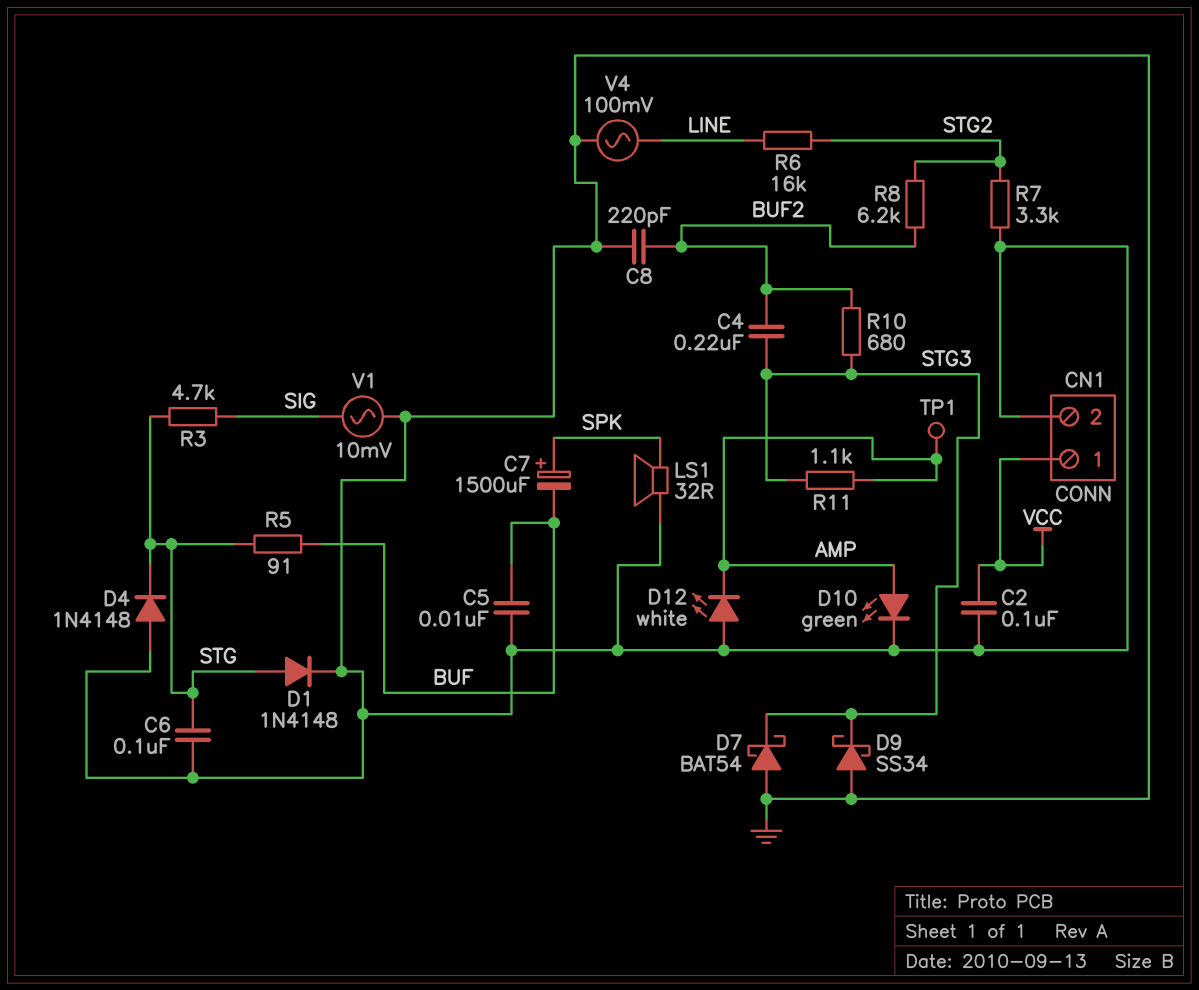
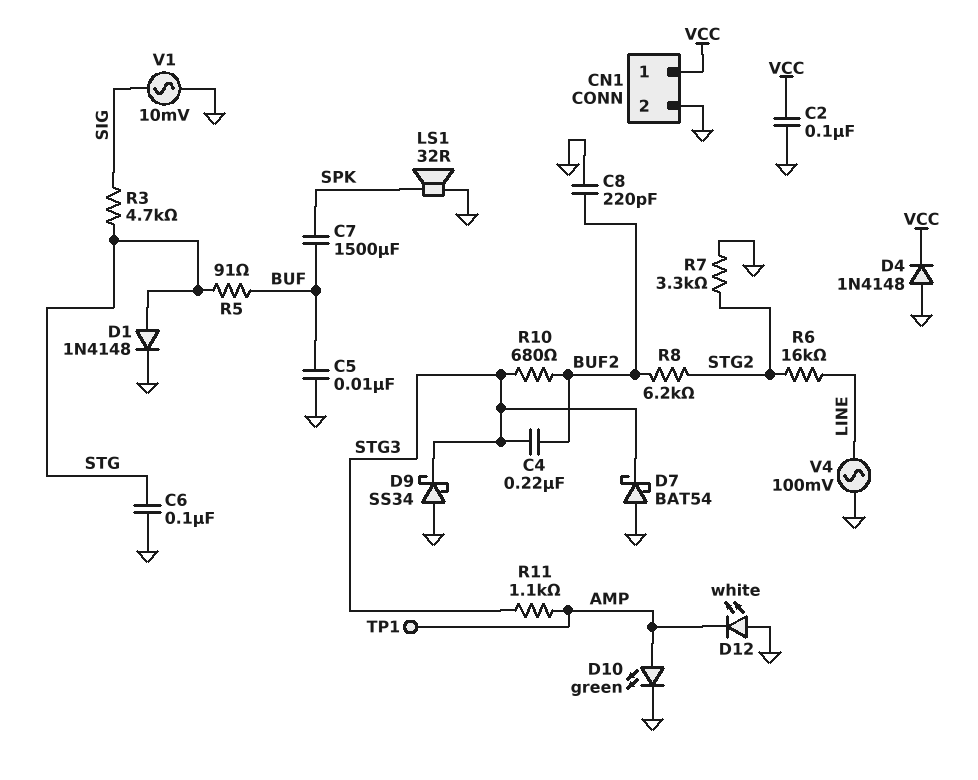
C7: 1500uF (plus SPK, minus BUF) -> 1500uF (BUF, SPK)
D4: diode 1N4148 (A GND, K STG) -> diode 1N4148 (A GND, K VCC)

